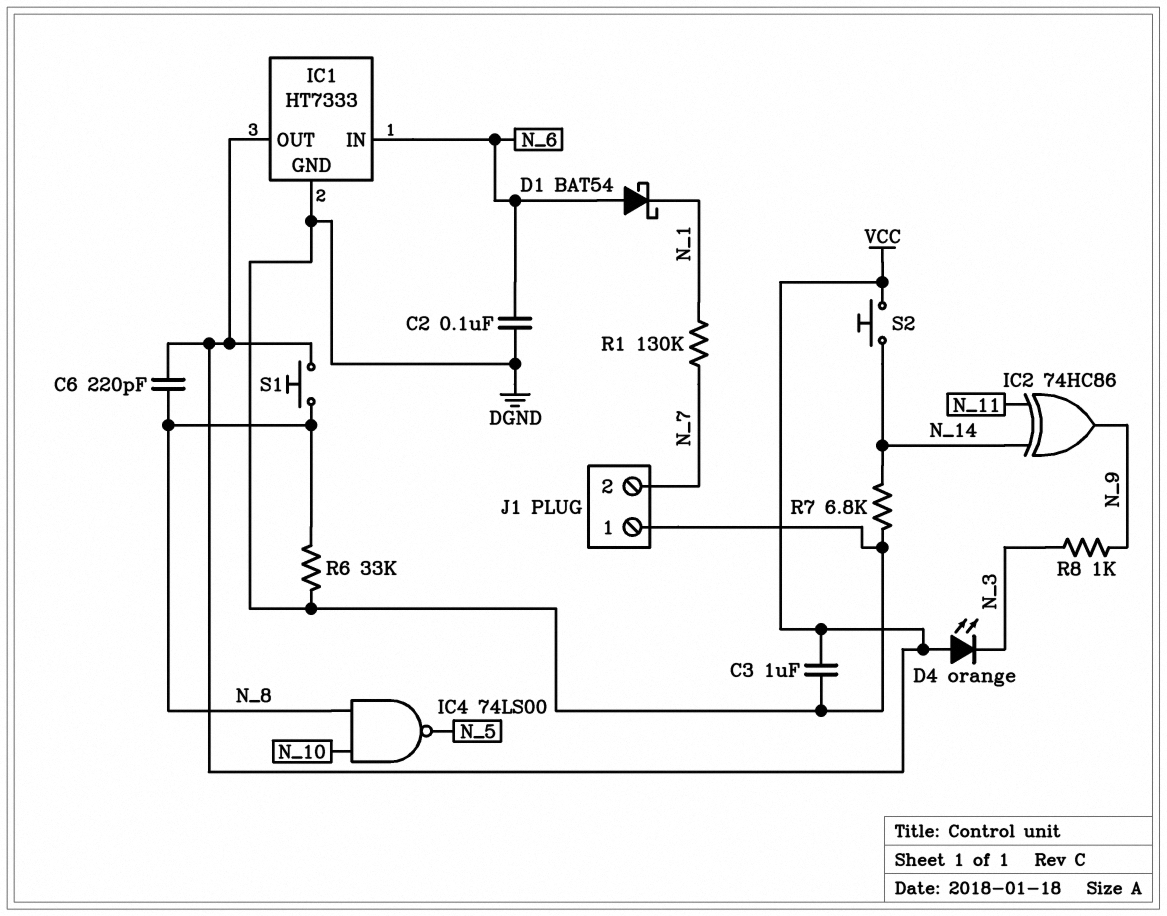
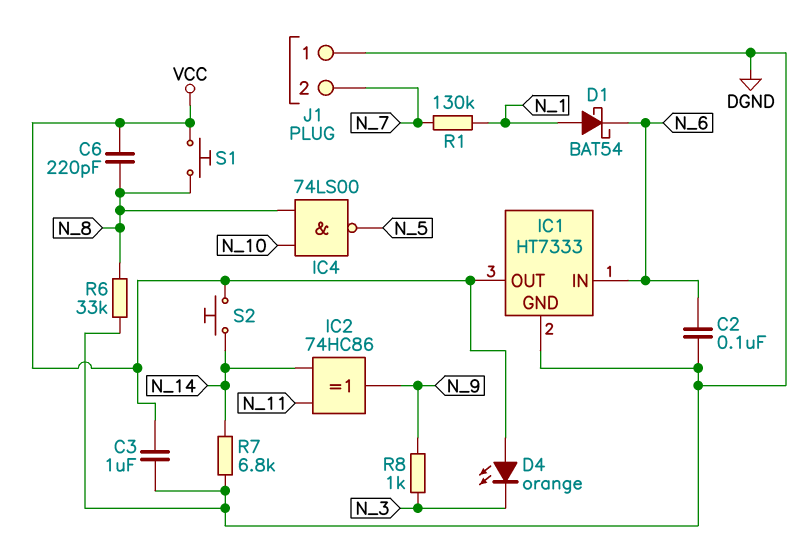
D1: schottky BAT54 (A N_6, K N_1) -> schottky BAT54 (A N_1, K N_6)

